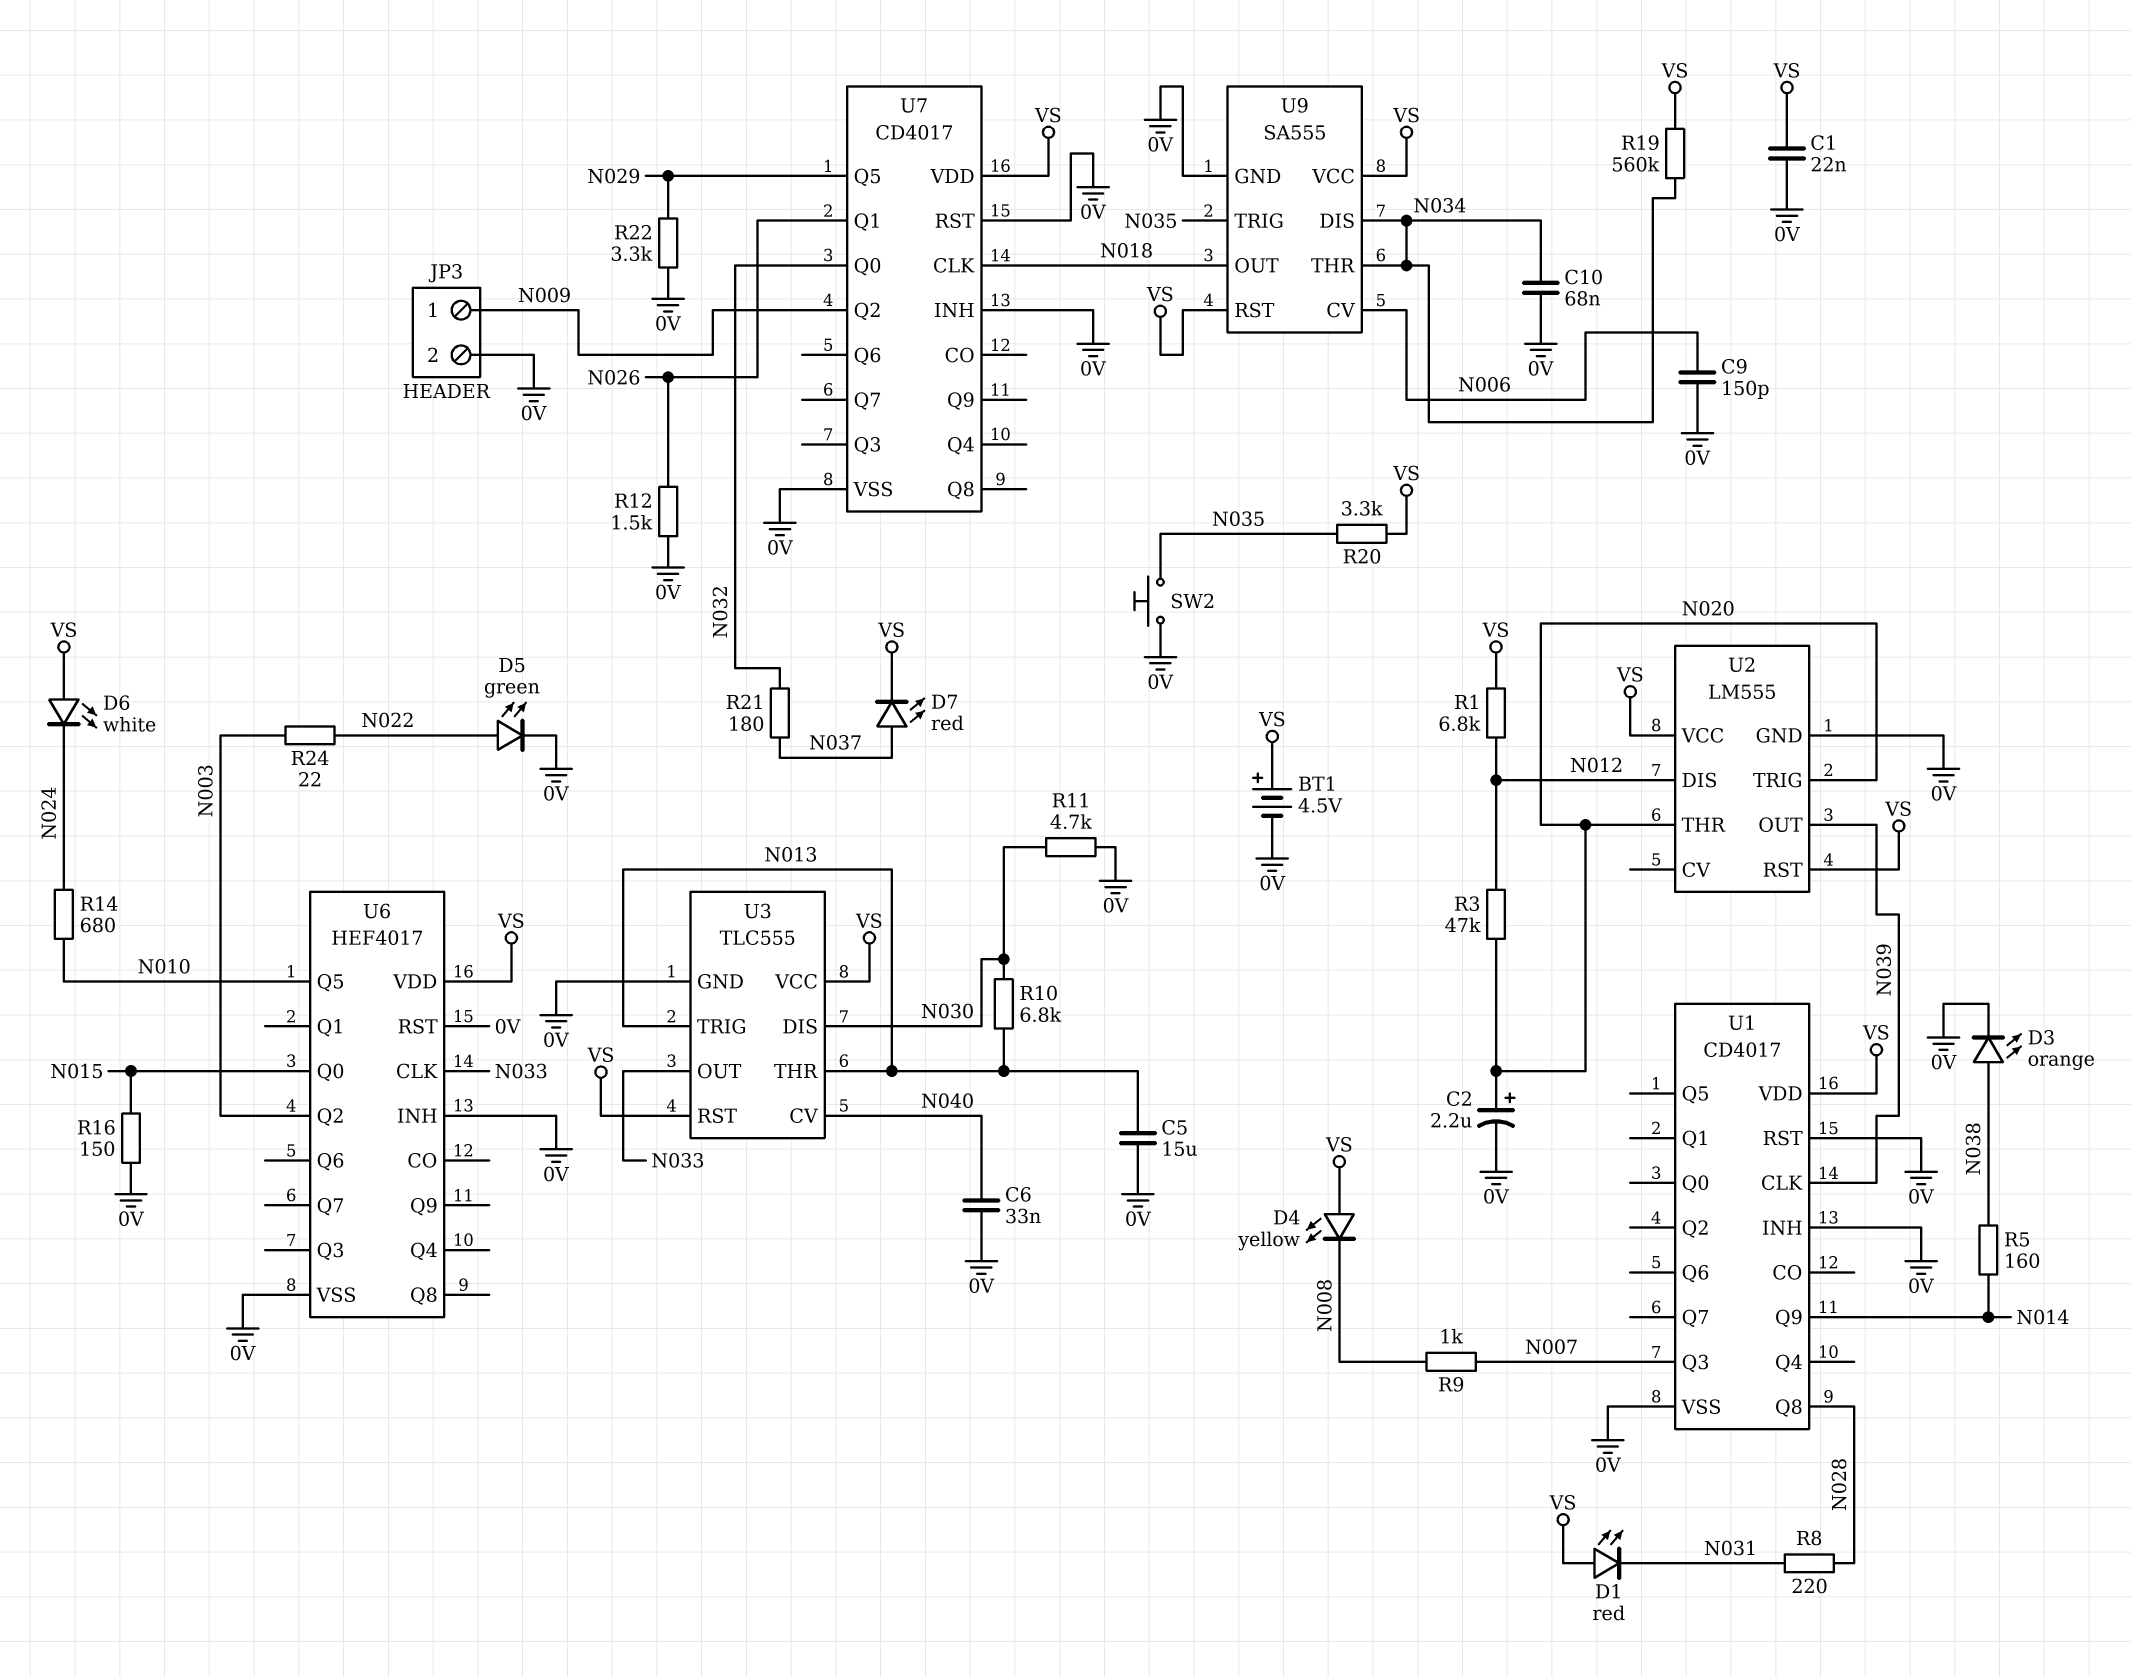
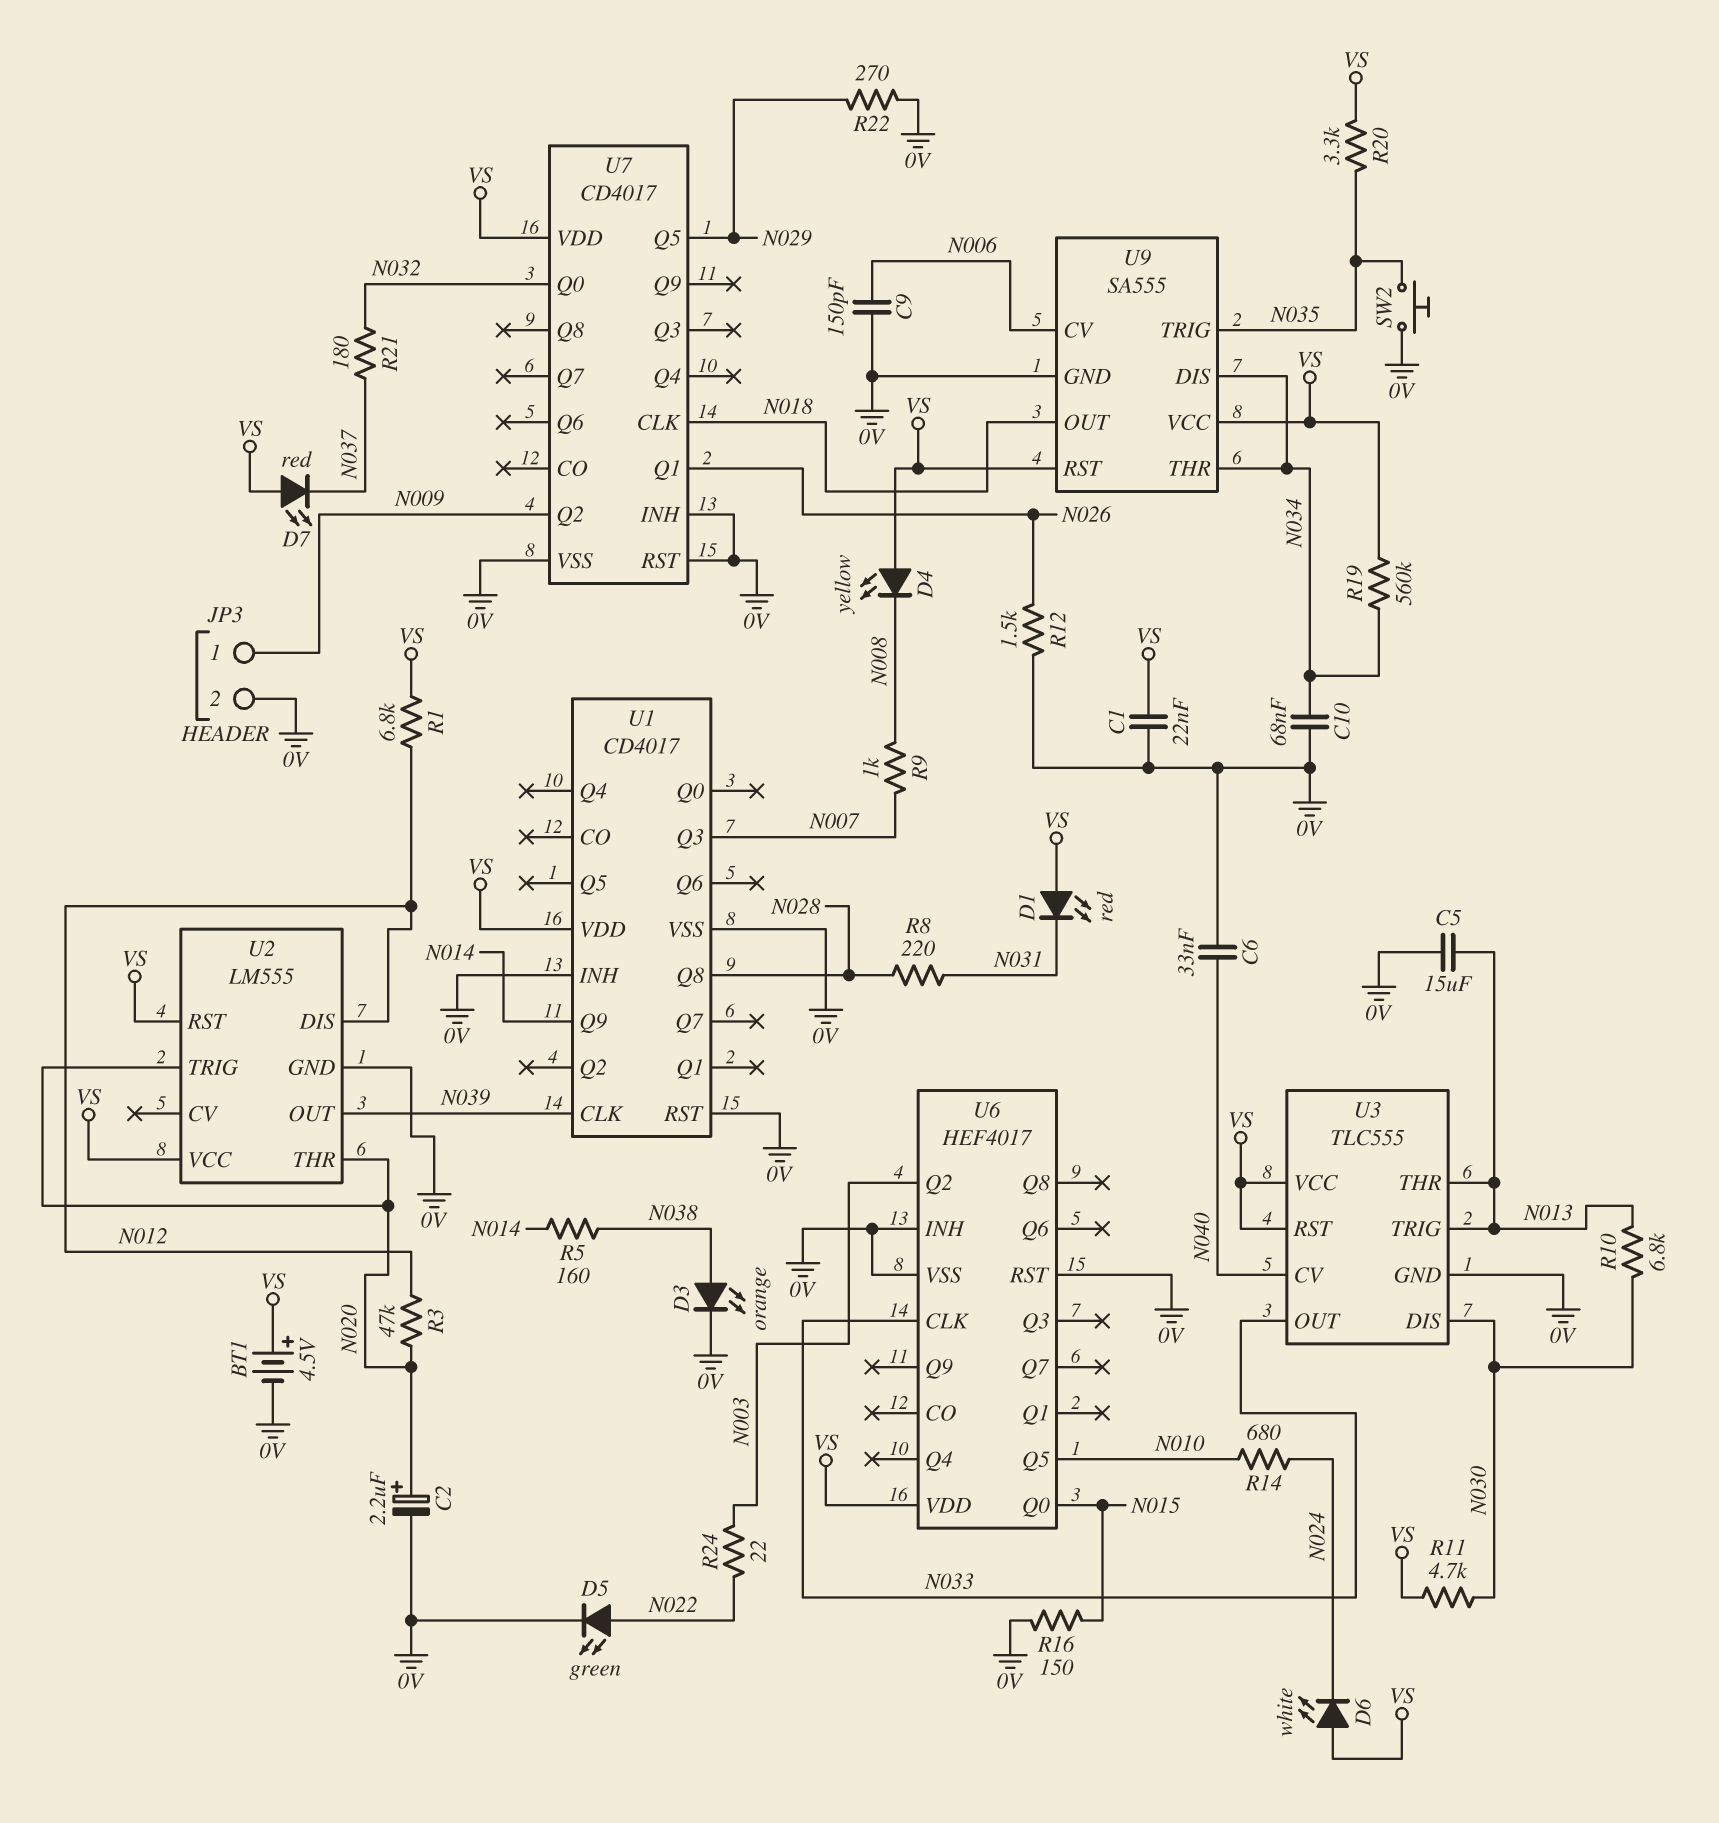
D7: LED red (A N037, K VS) -> LED red (A VS, K N037)
R11: 4.7k (0V, N030) -> 4.7k (N030, VS)
R22: 3.3k (0V, N029) -> 270 (0V, N029)

